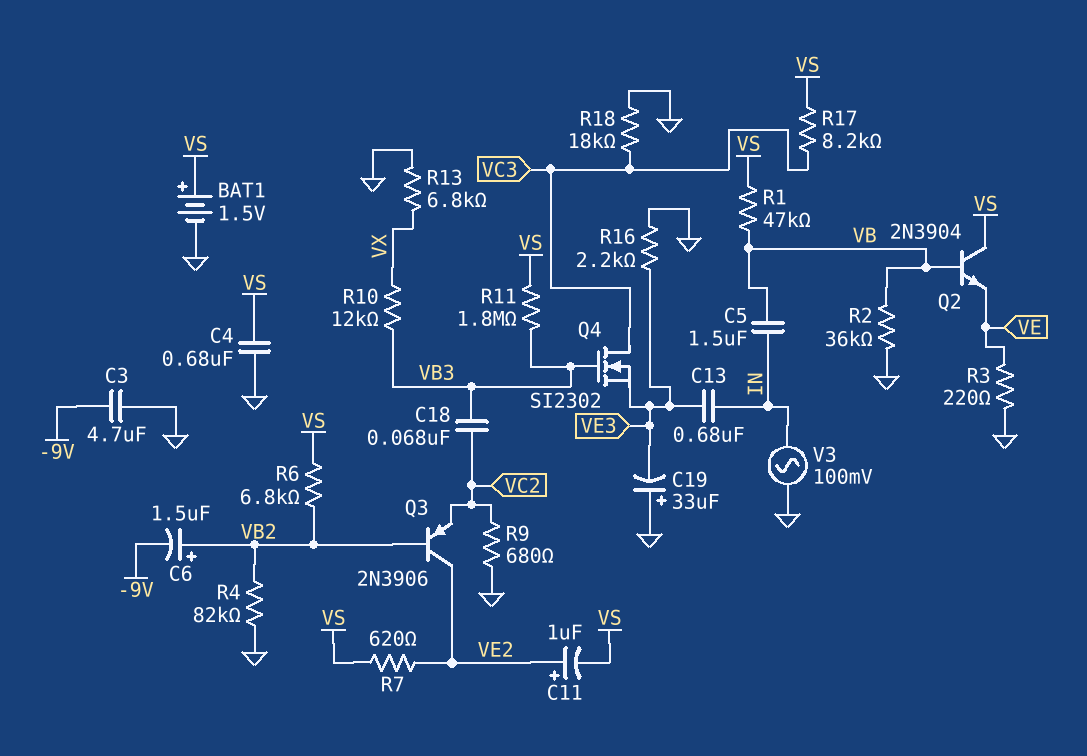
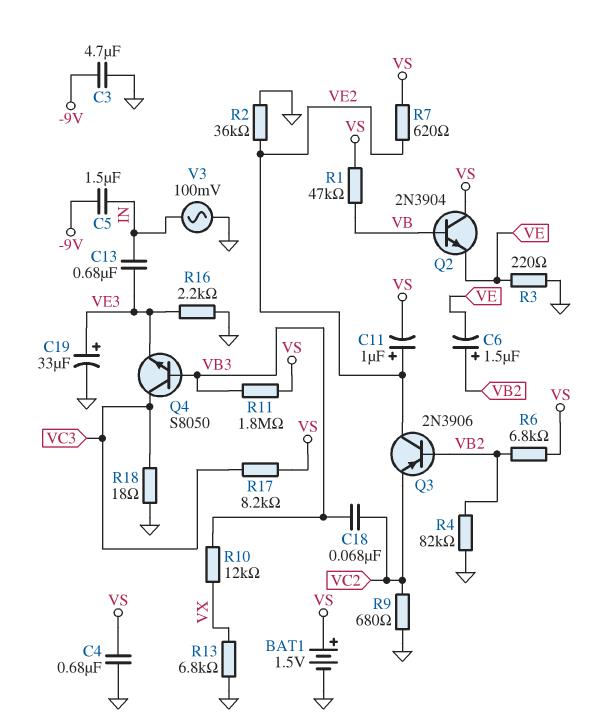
C5: 1.5uF (IN, VB) -> 1.5uF (-9V, IN)
C6: 1.5uF (plus VB2, minus -9V) -> 1.5uF (plus VB2, minus VE)
C19: 33uF (plus GND, minus VE3) -> 33uF (plus VE3, minus GND)
Q4: NMOS SI2302 (G VB3, D VC3, S VE3) -> NPN S8050 (B VB3, C VC3, E VE3)
R2: 36k (GND, VB) -> 36k (GND, VE2)
R18: 18k (GND, VC3) -> 18 (GND, VC3)

